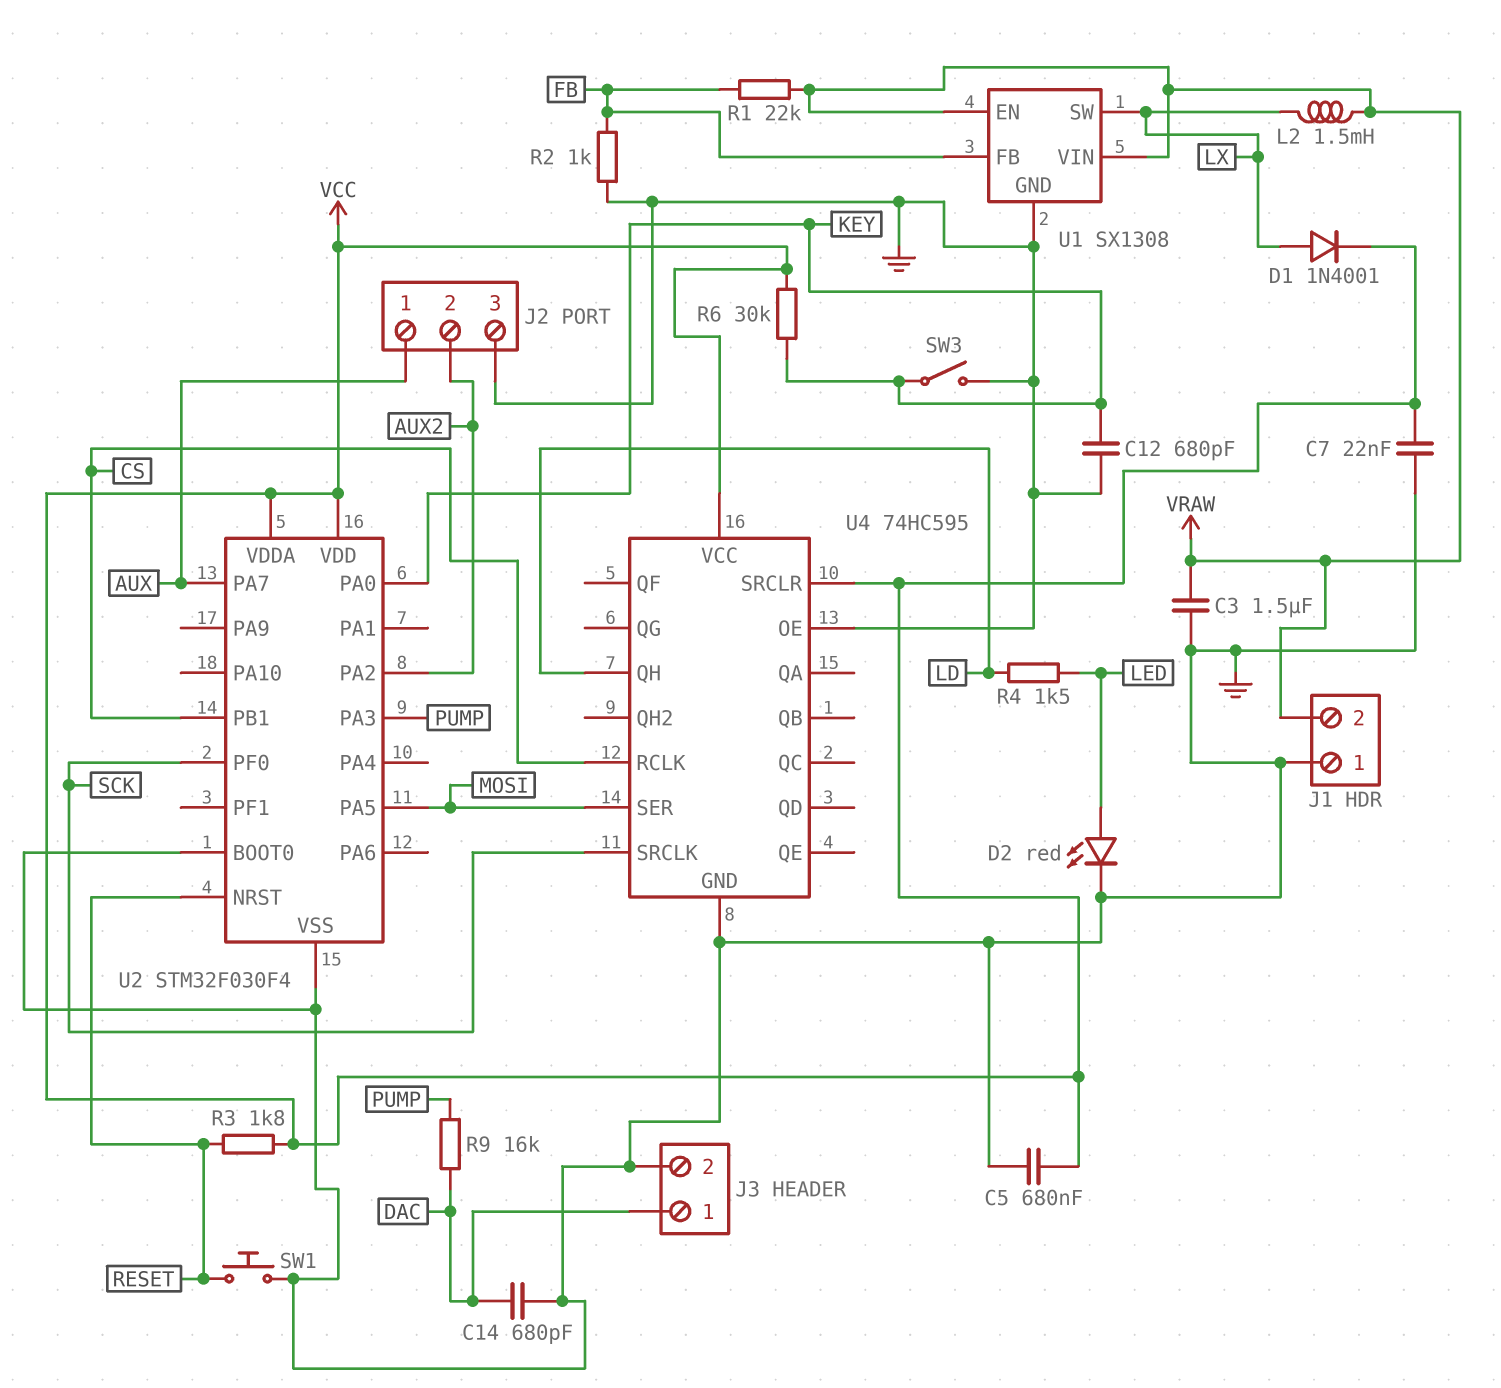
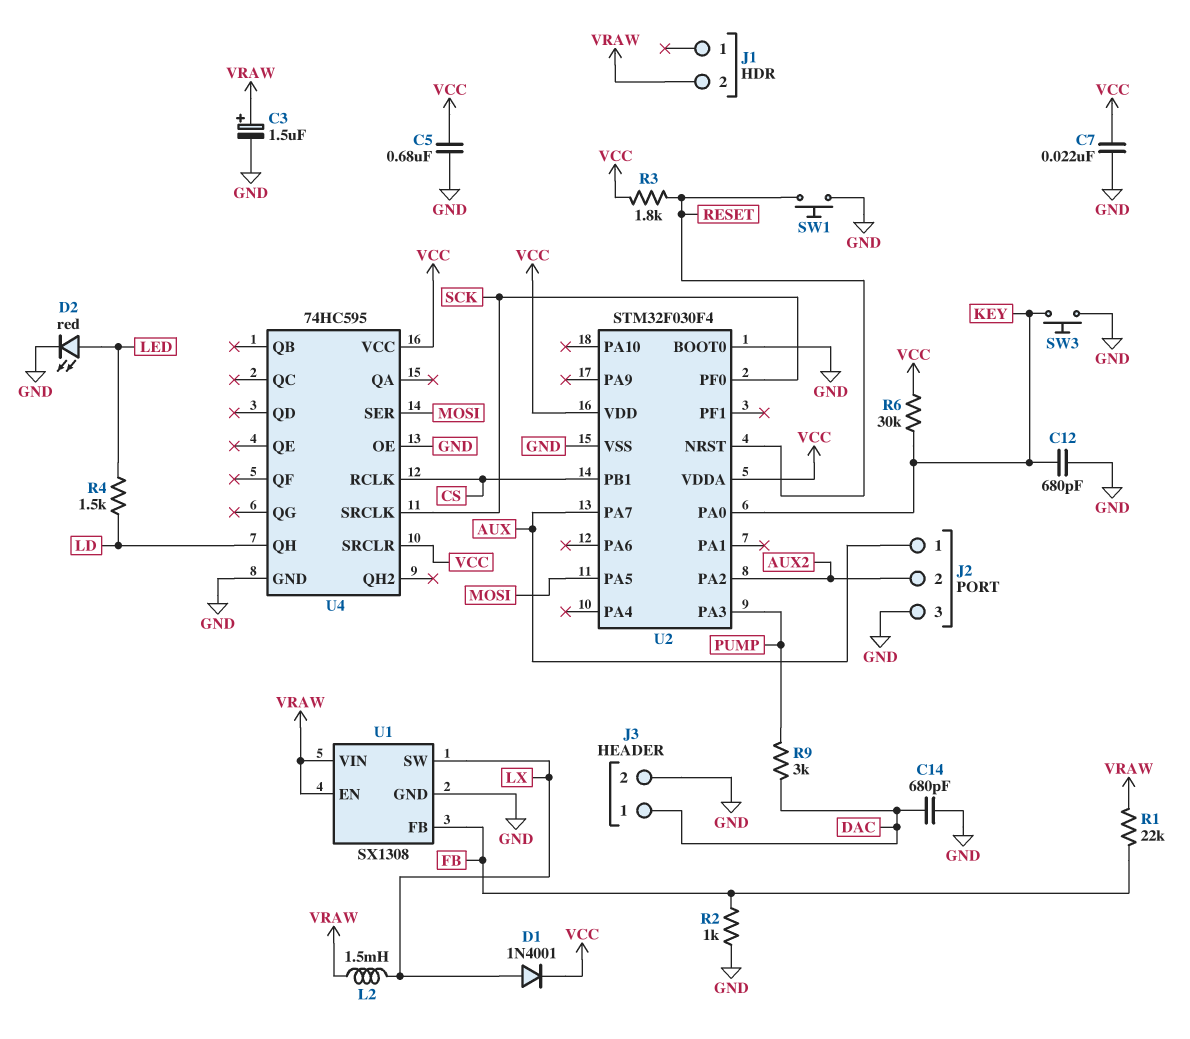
C3: 1.5uF (GND, VRAW) -> 1.5uF (plus VRAW, minus GND)
J1 pin 1: GND -> none
R9: 16k (DAC, PUMP) -> 3k (DAC, PUMP)
SW3: switch (GND, KEY) -> button (GND, KEY)

